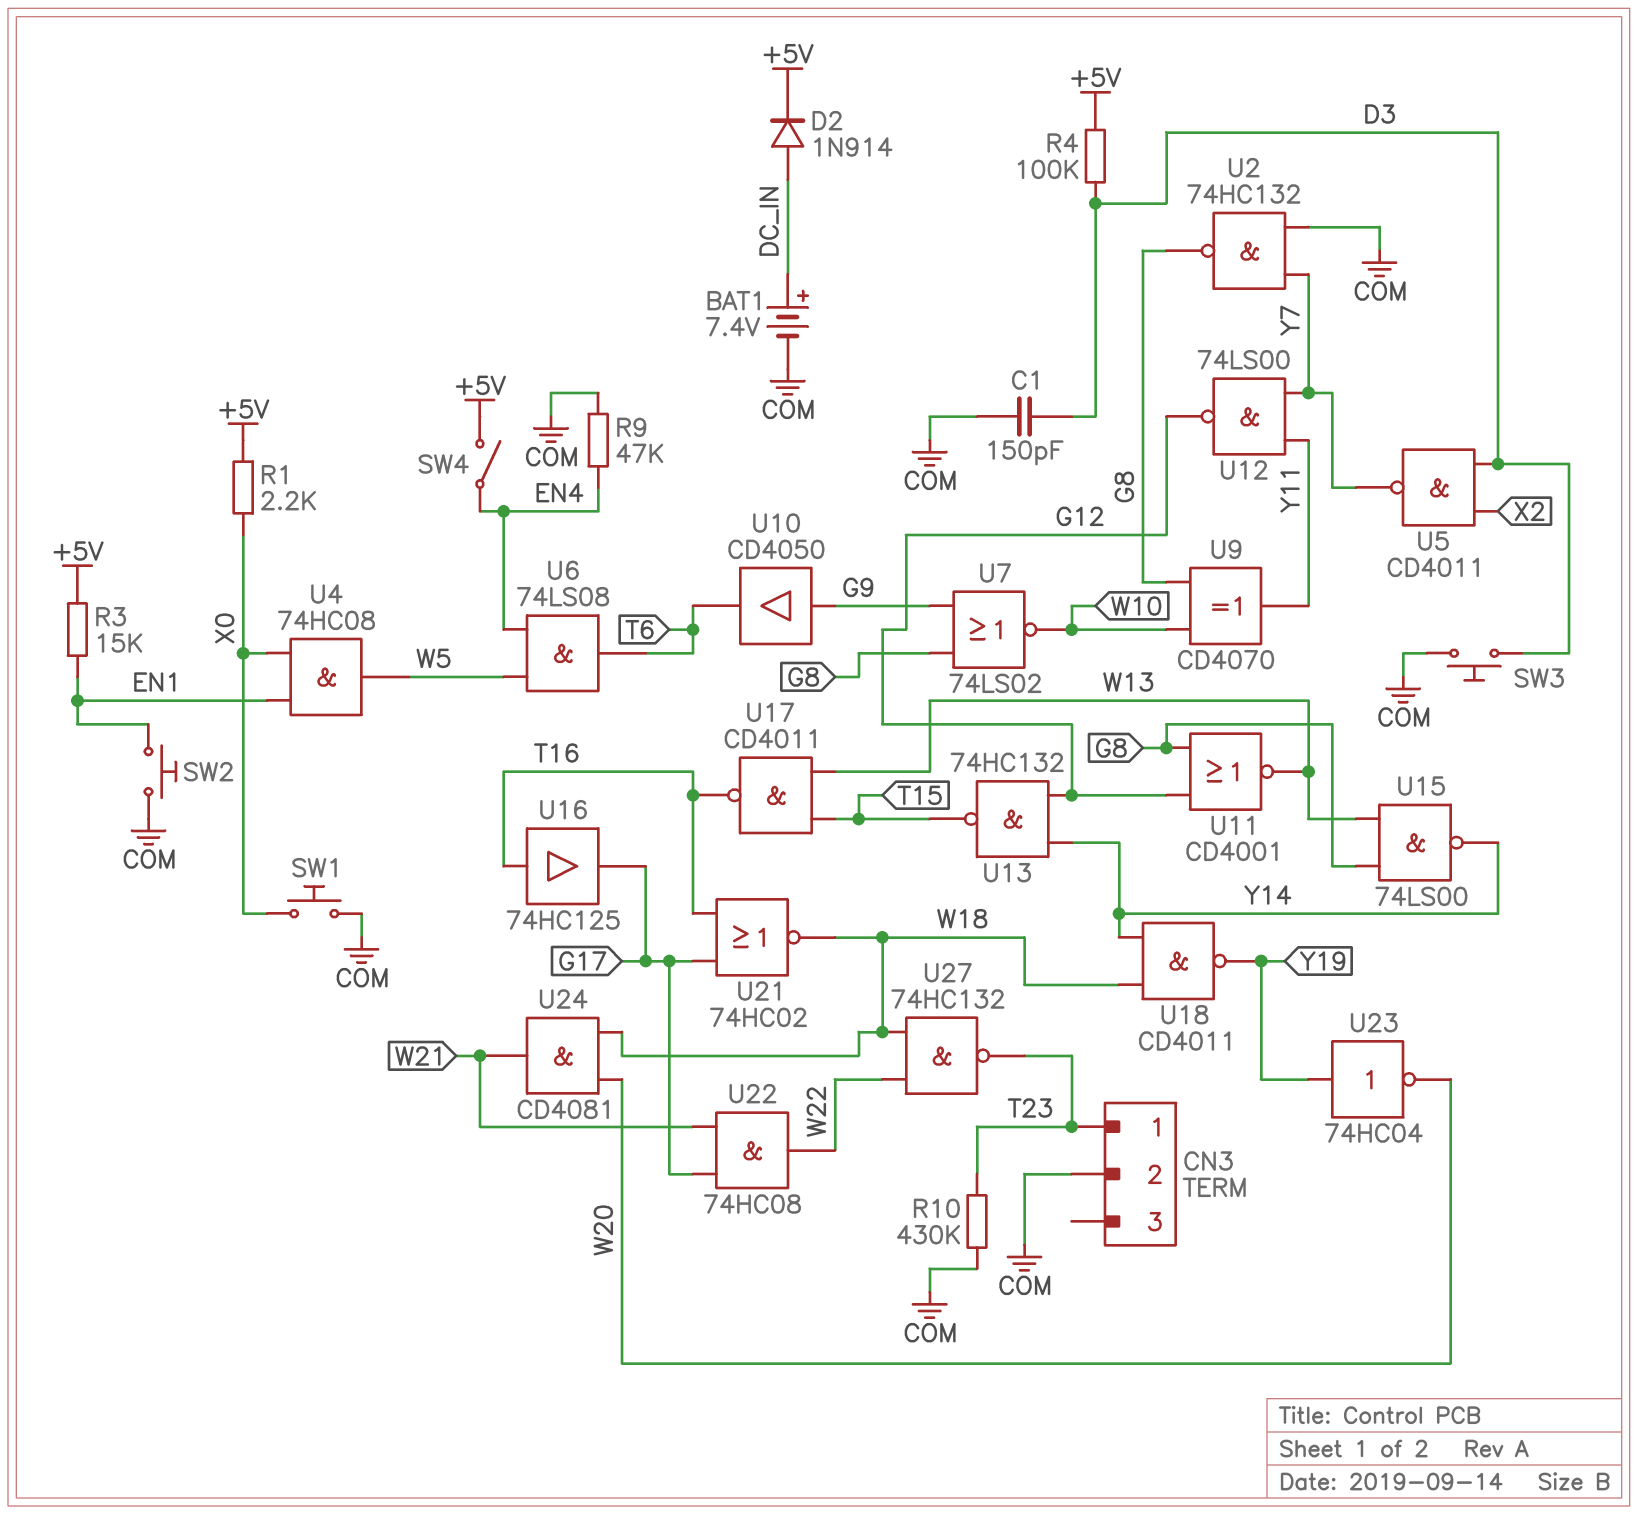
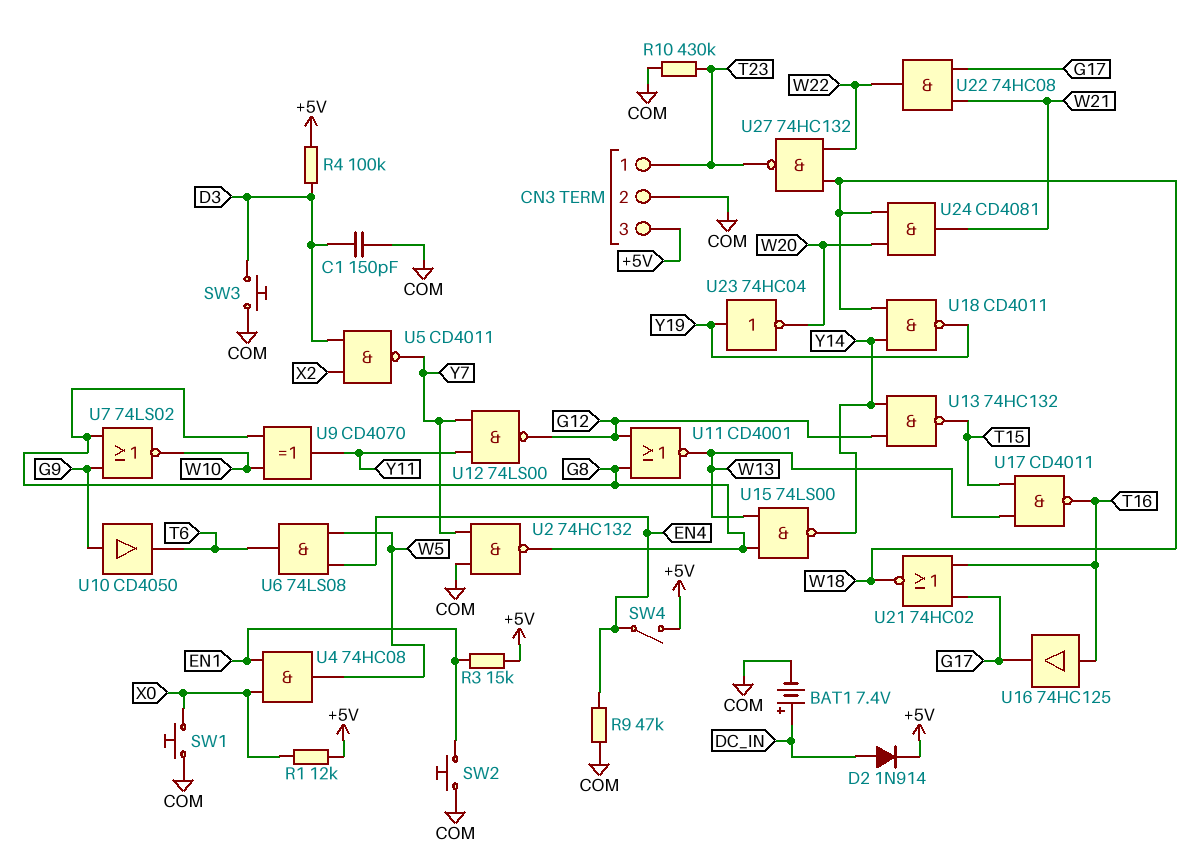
CN3 pin 3: none -> +5V
R1: 2.2k (+5V, X0) -> 12k (+5V, X0)

